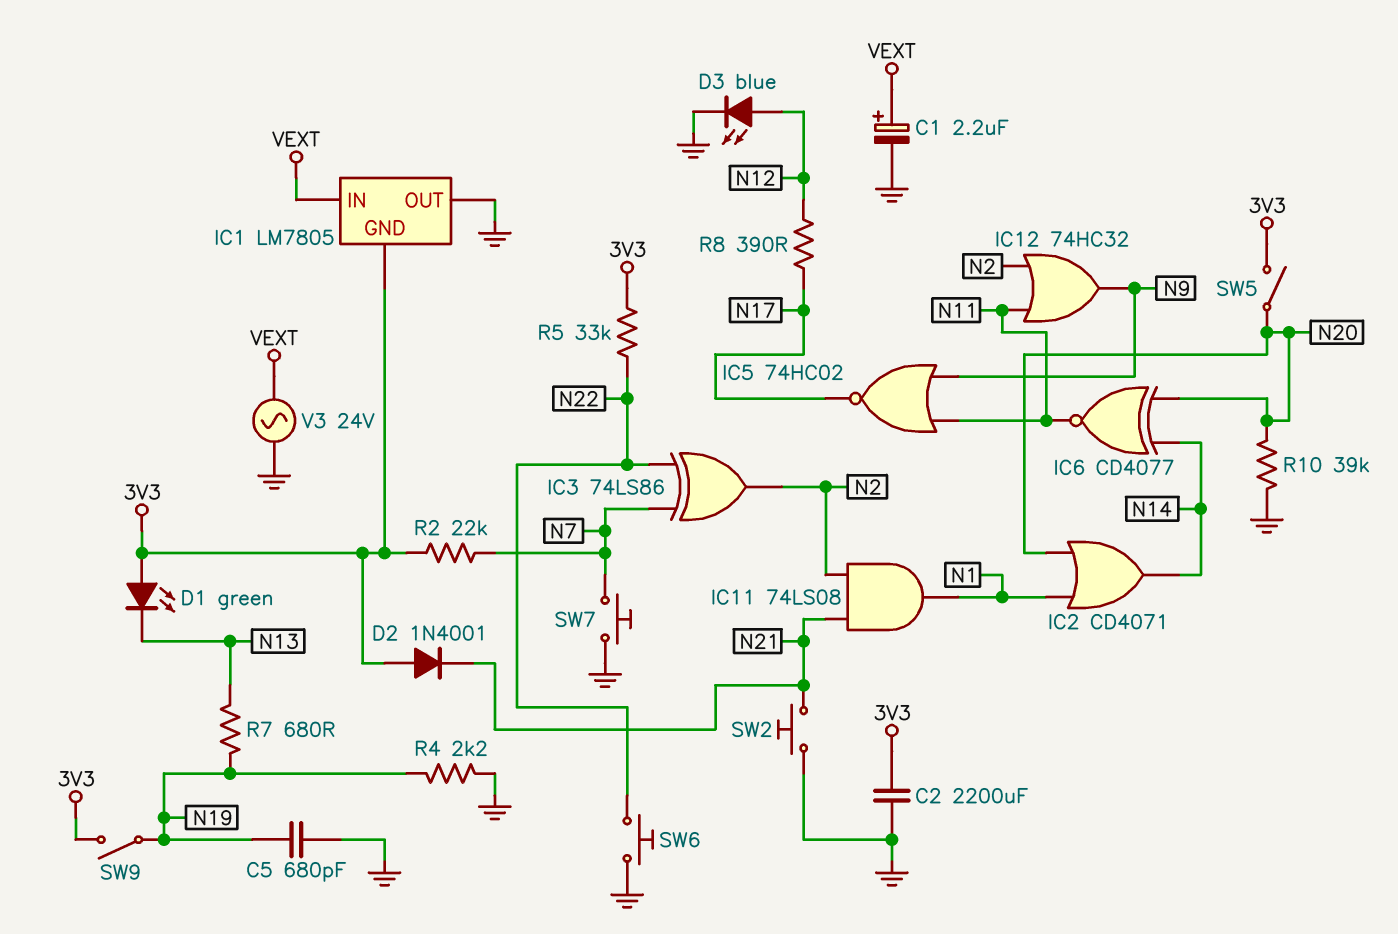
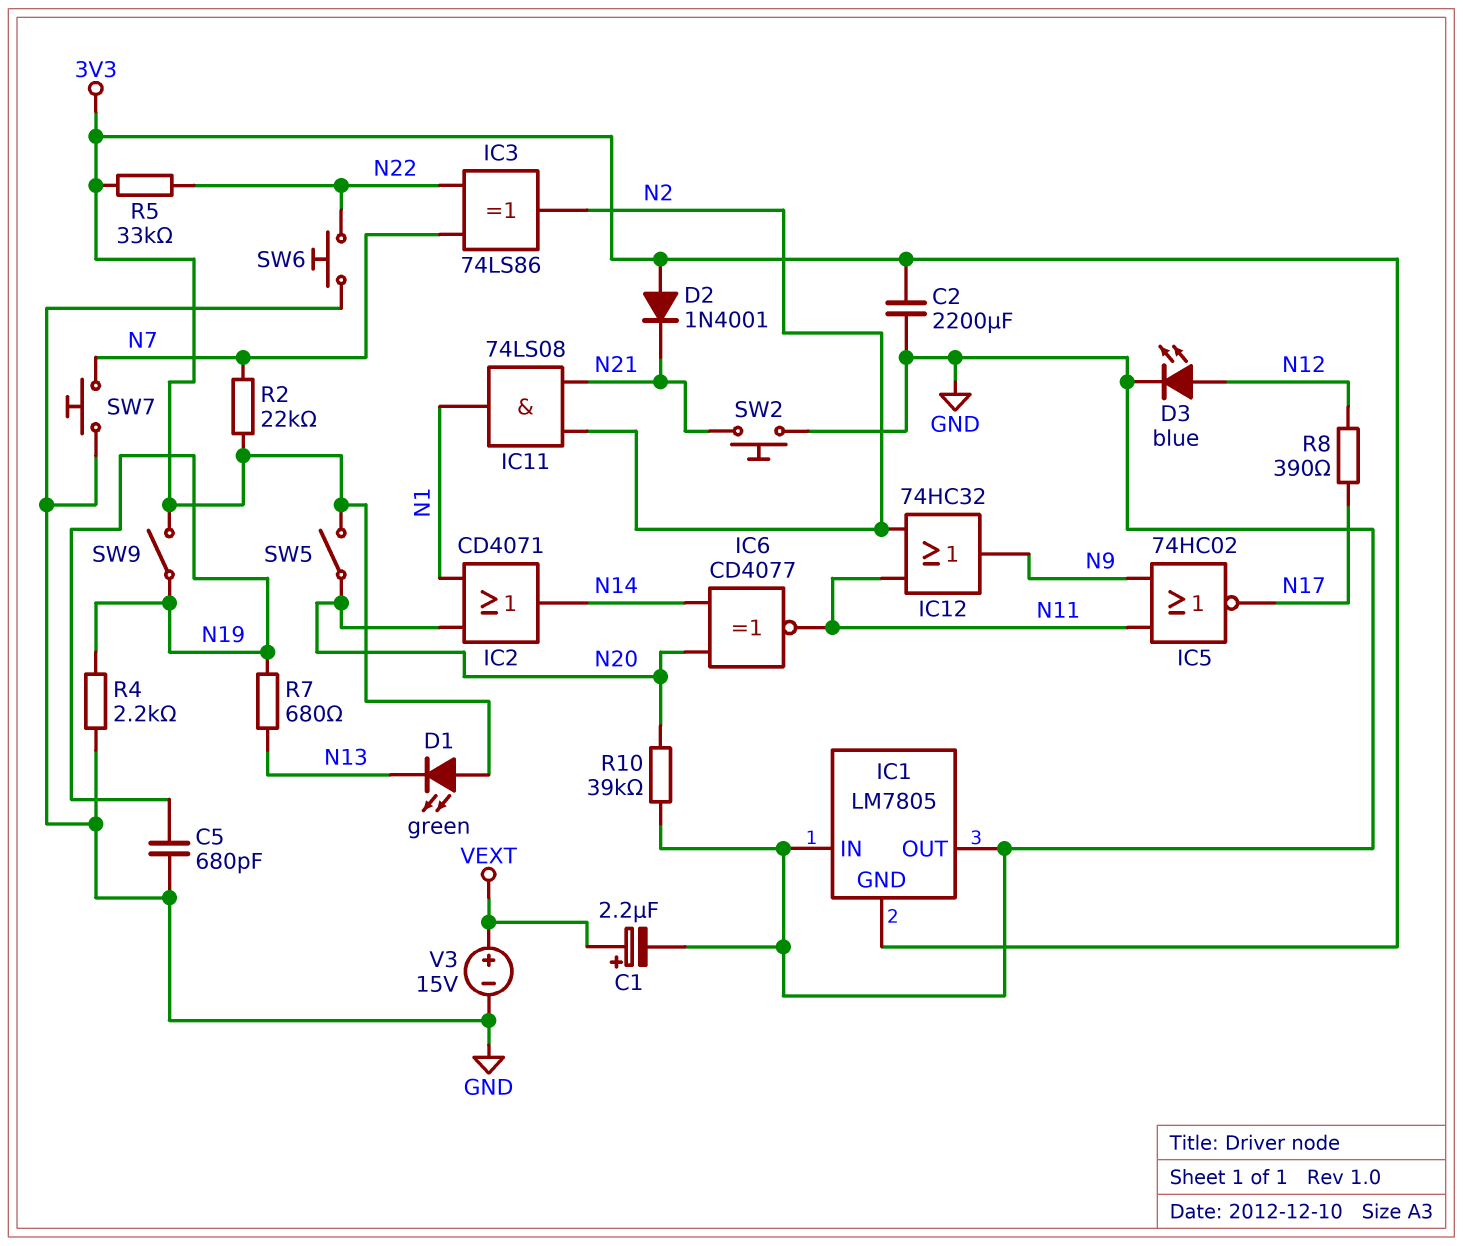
IC1 pin IN: VEXT -> GND
V3: AC 24V (GND, VEXT) -> 15V (plus VEXT, minus GND)

